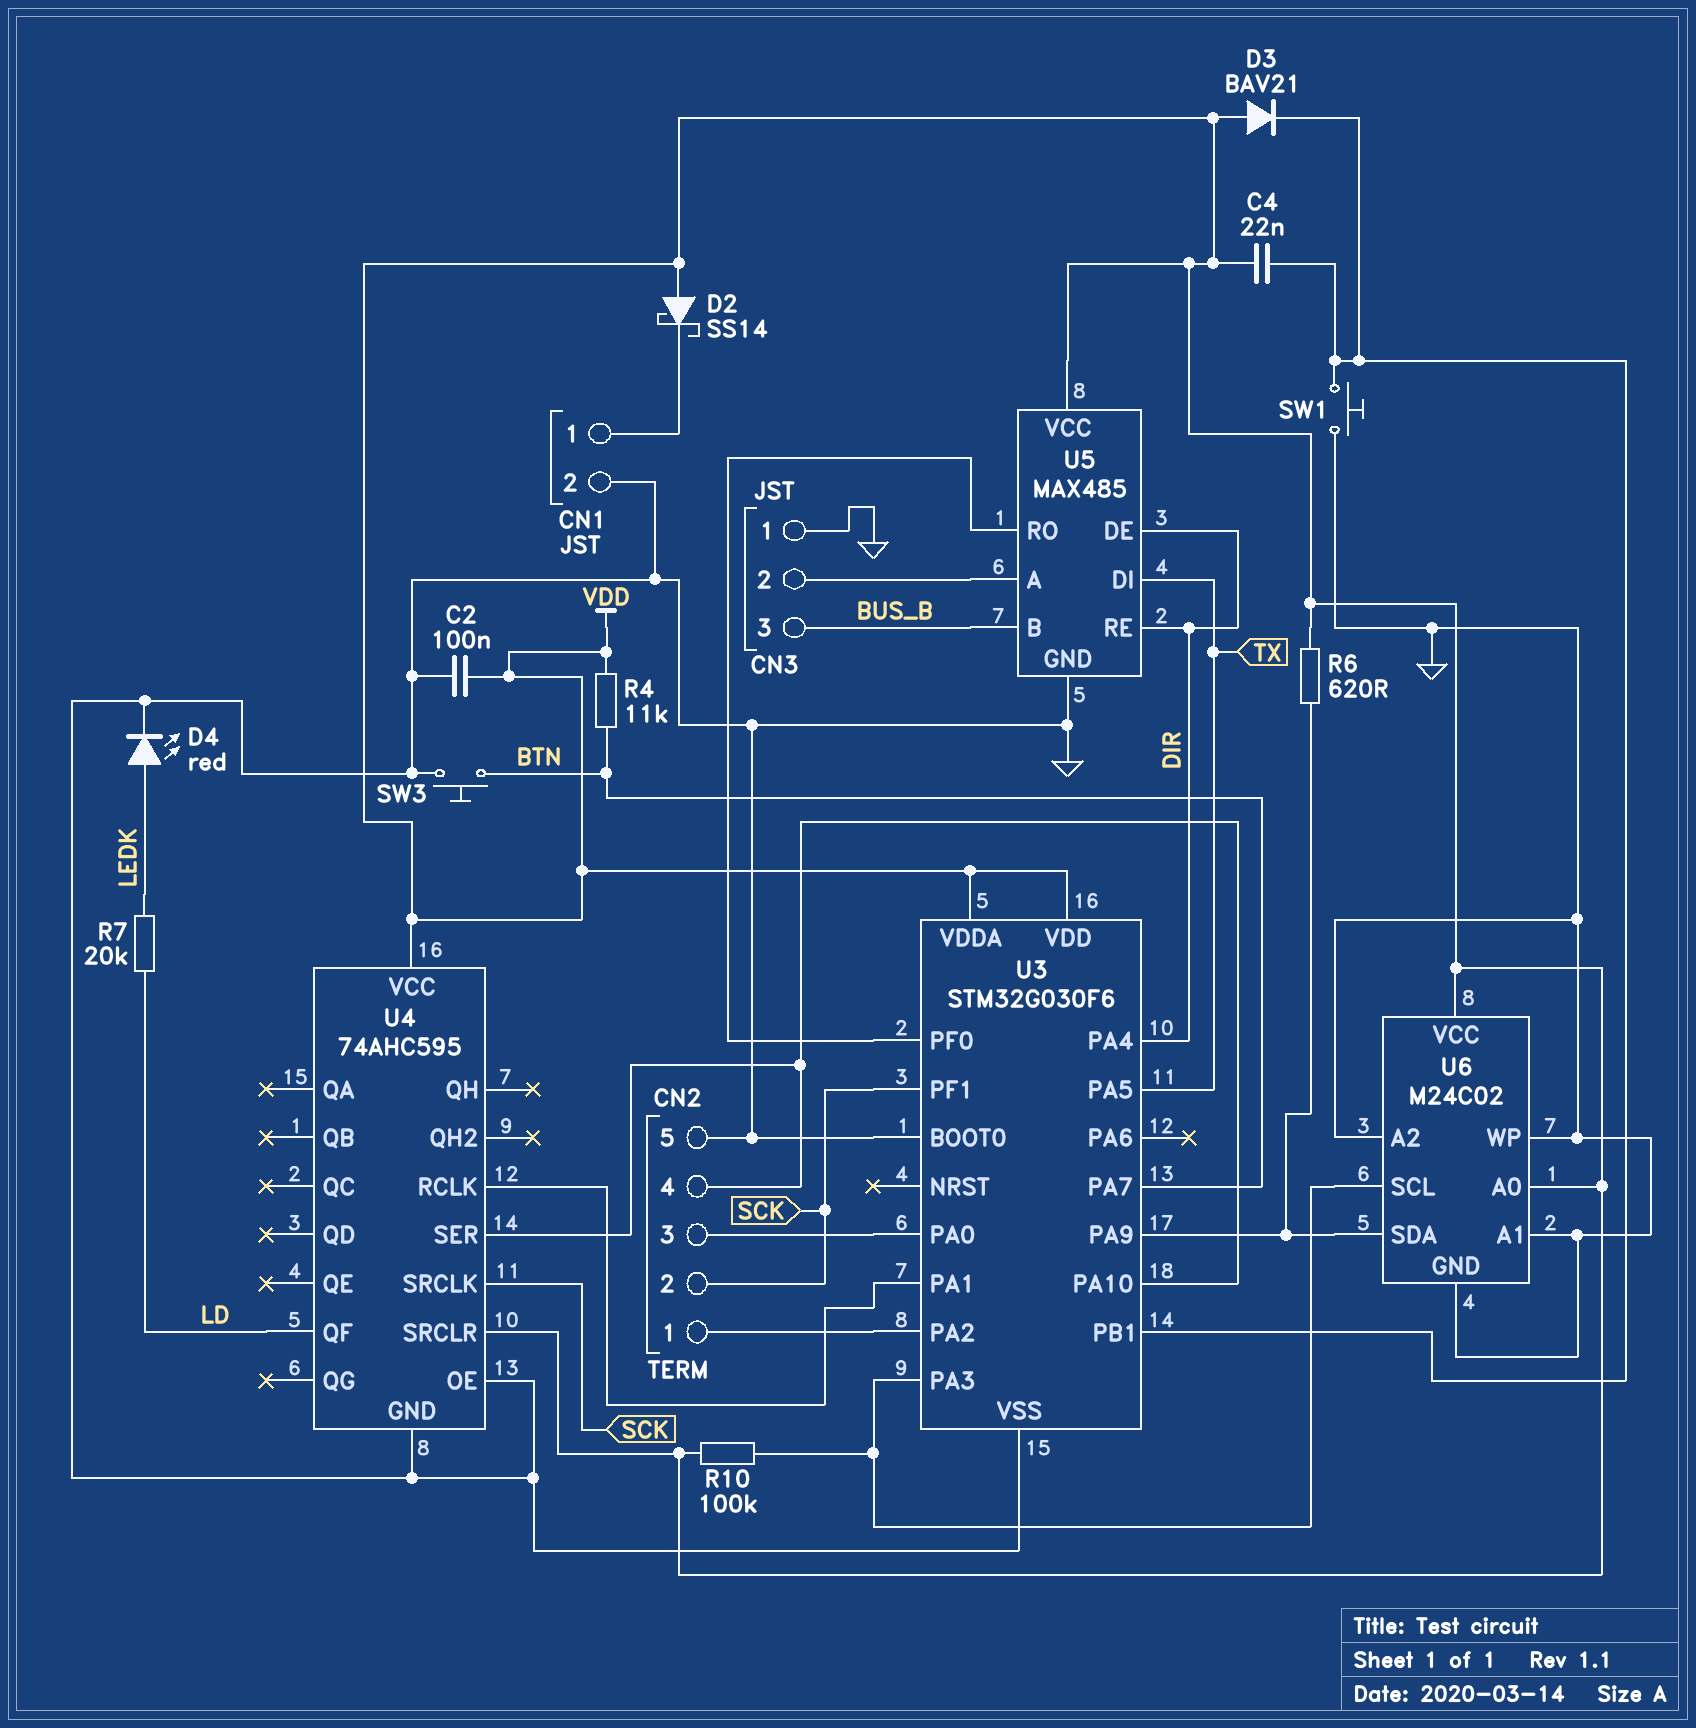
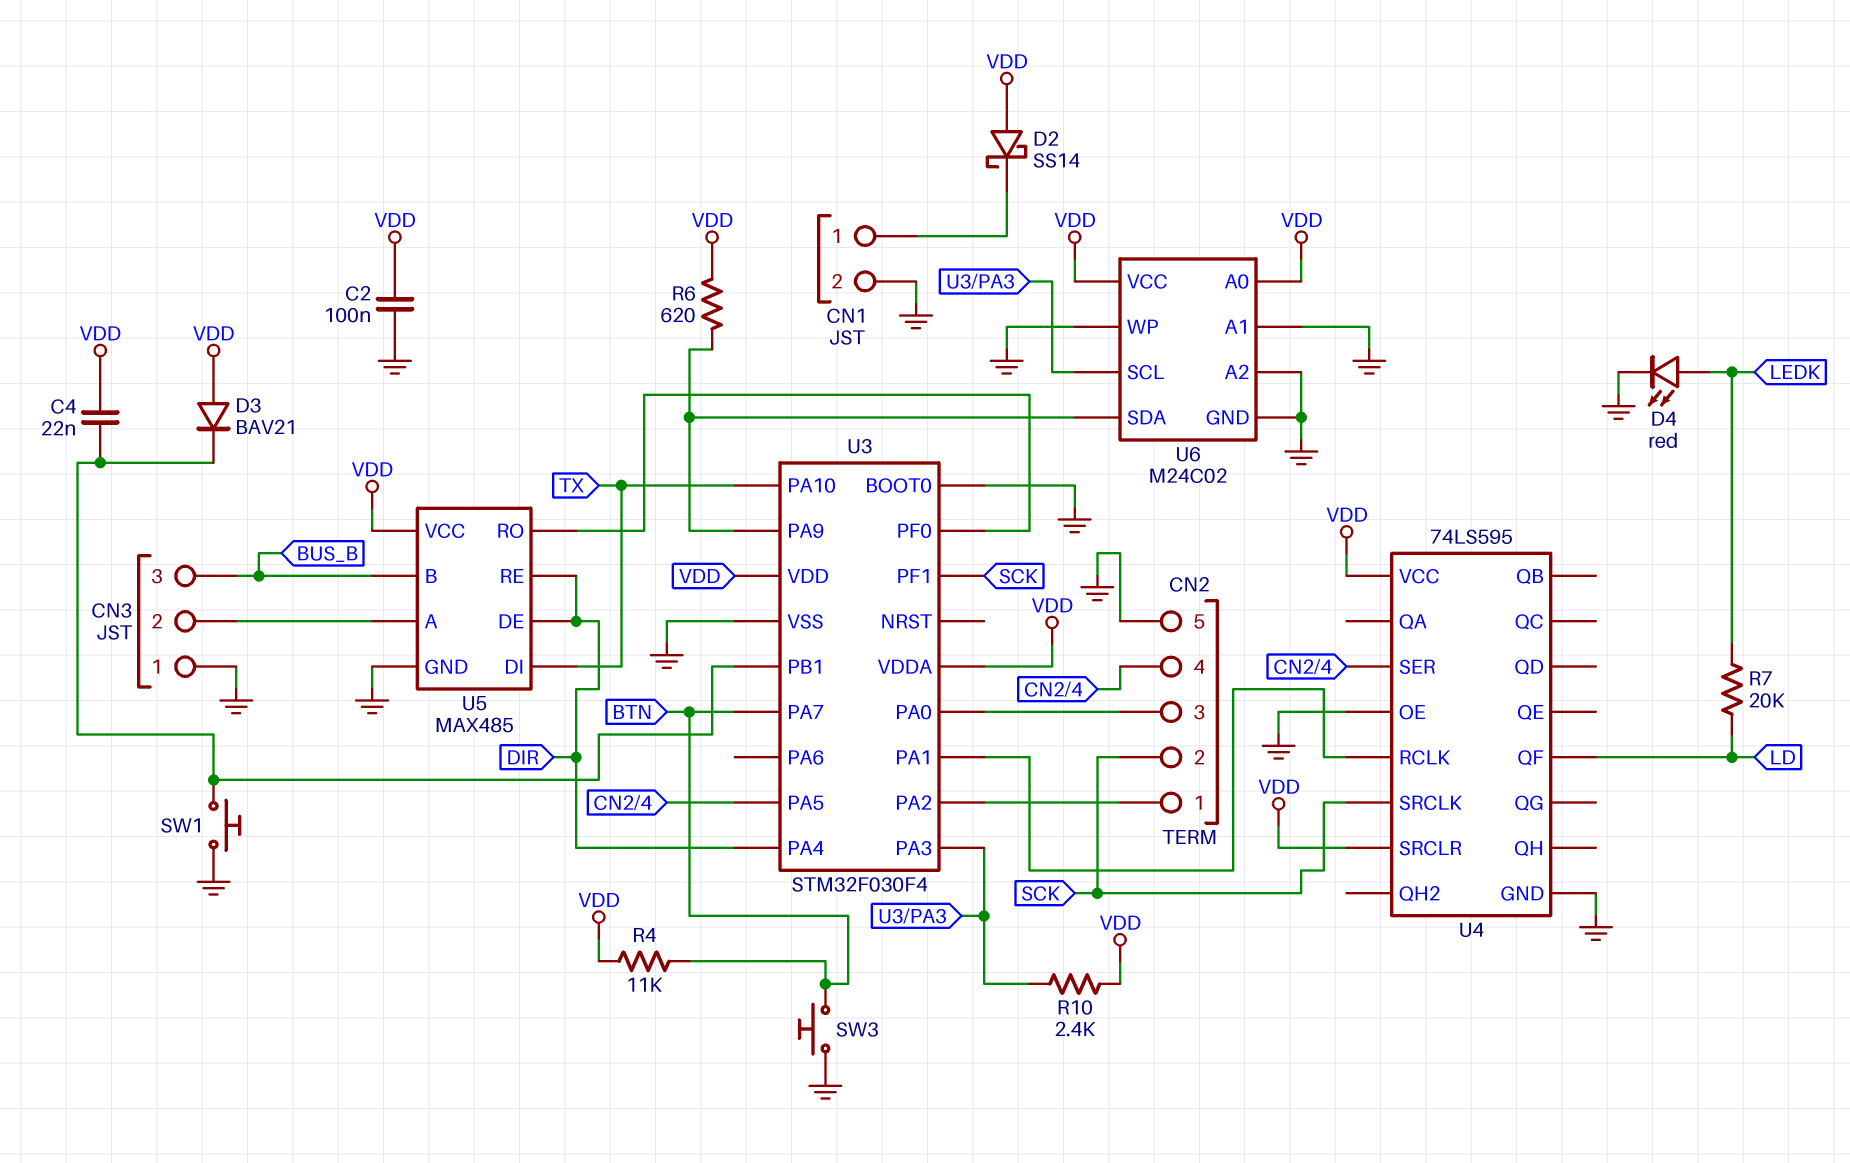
R10: 100k (U3/PA3, VDD) -> 2.4k (U3/PA3, VDD)
U3: STM32G030F6 -> STM32F030F4
U3 pin PA5: TX -> CN2/4
U3 pin PA10: CN2/4 -> TX
U4: 74AHC595 -> 74LS595

